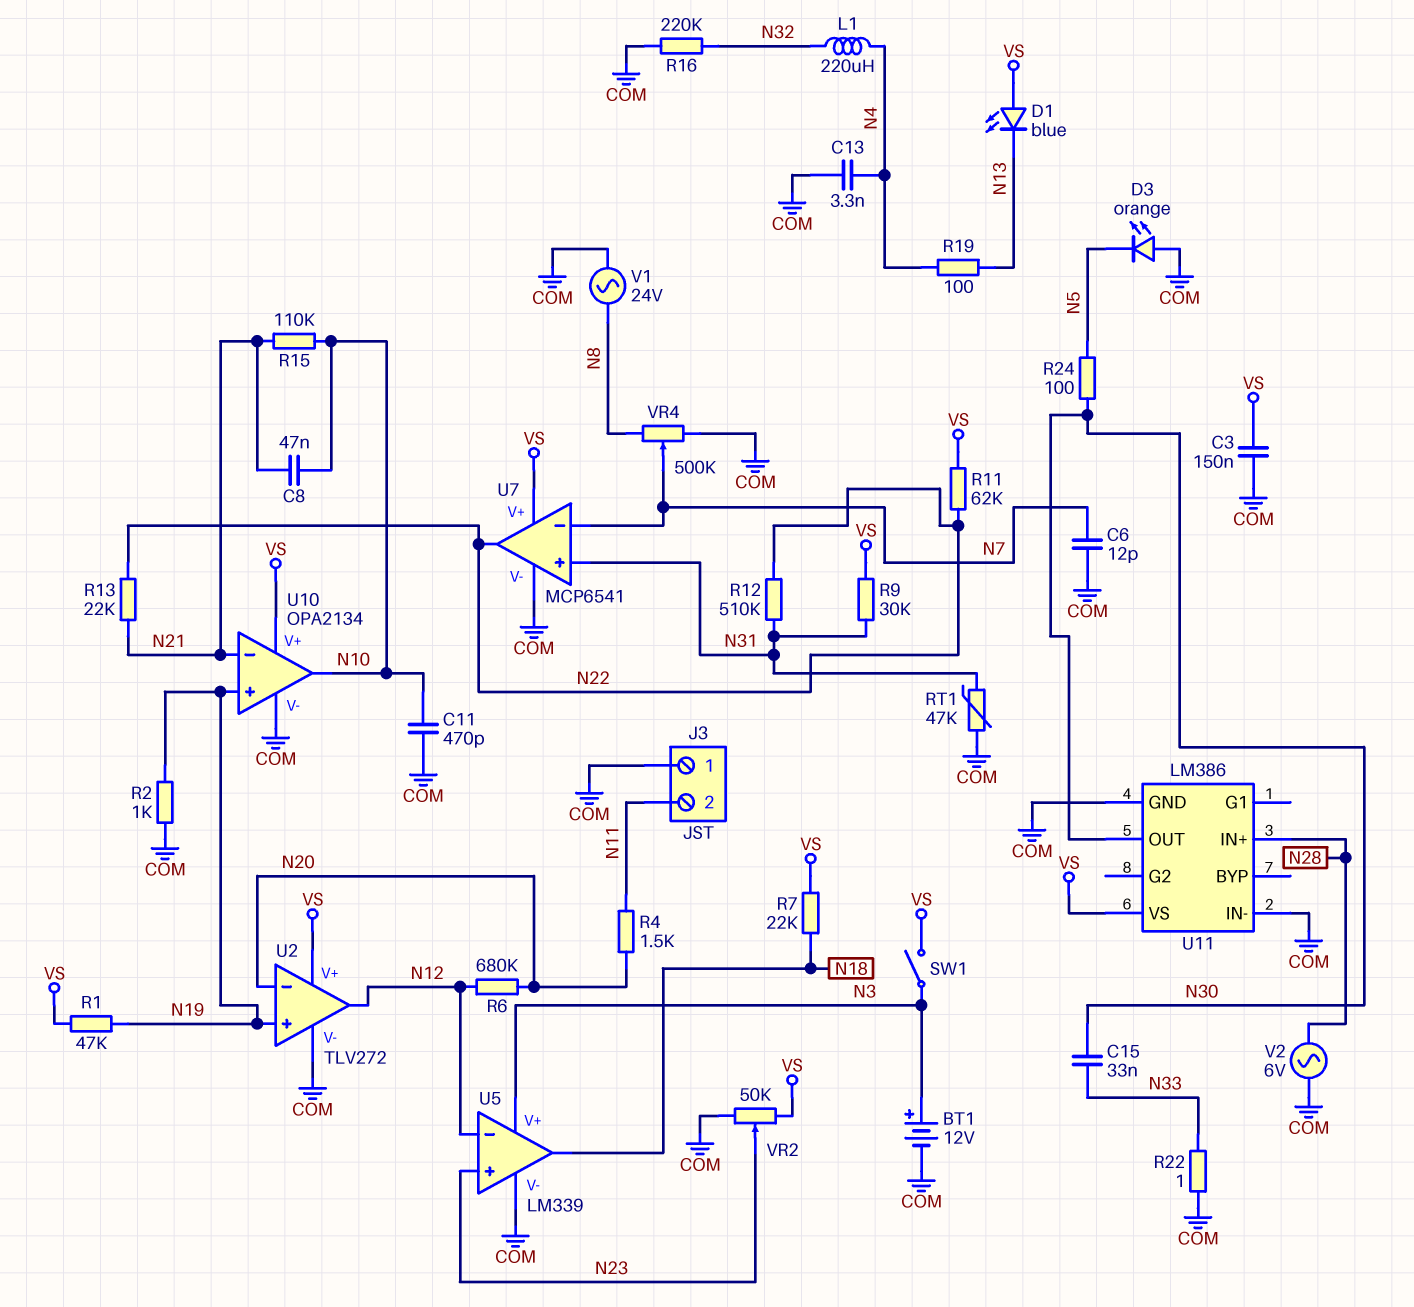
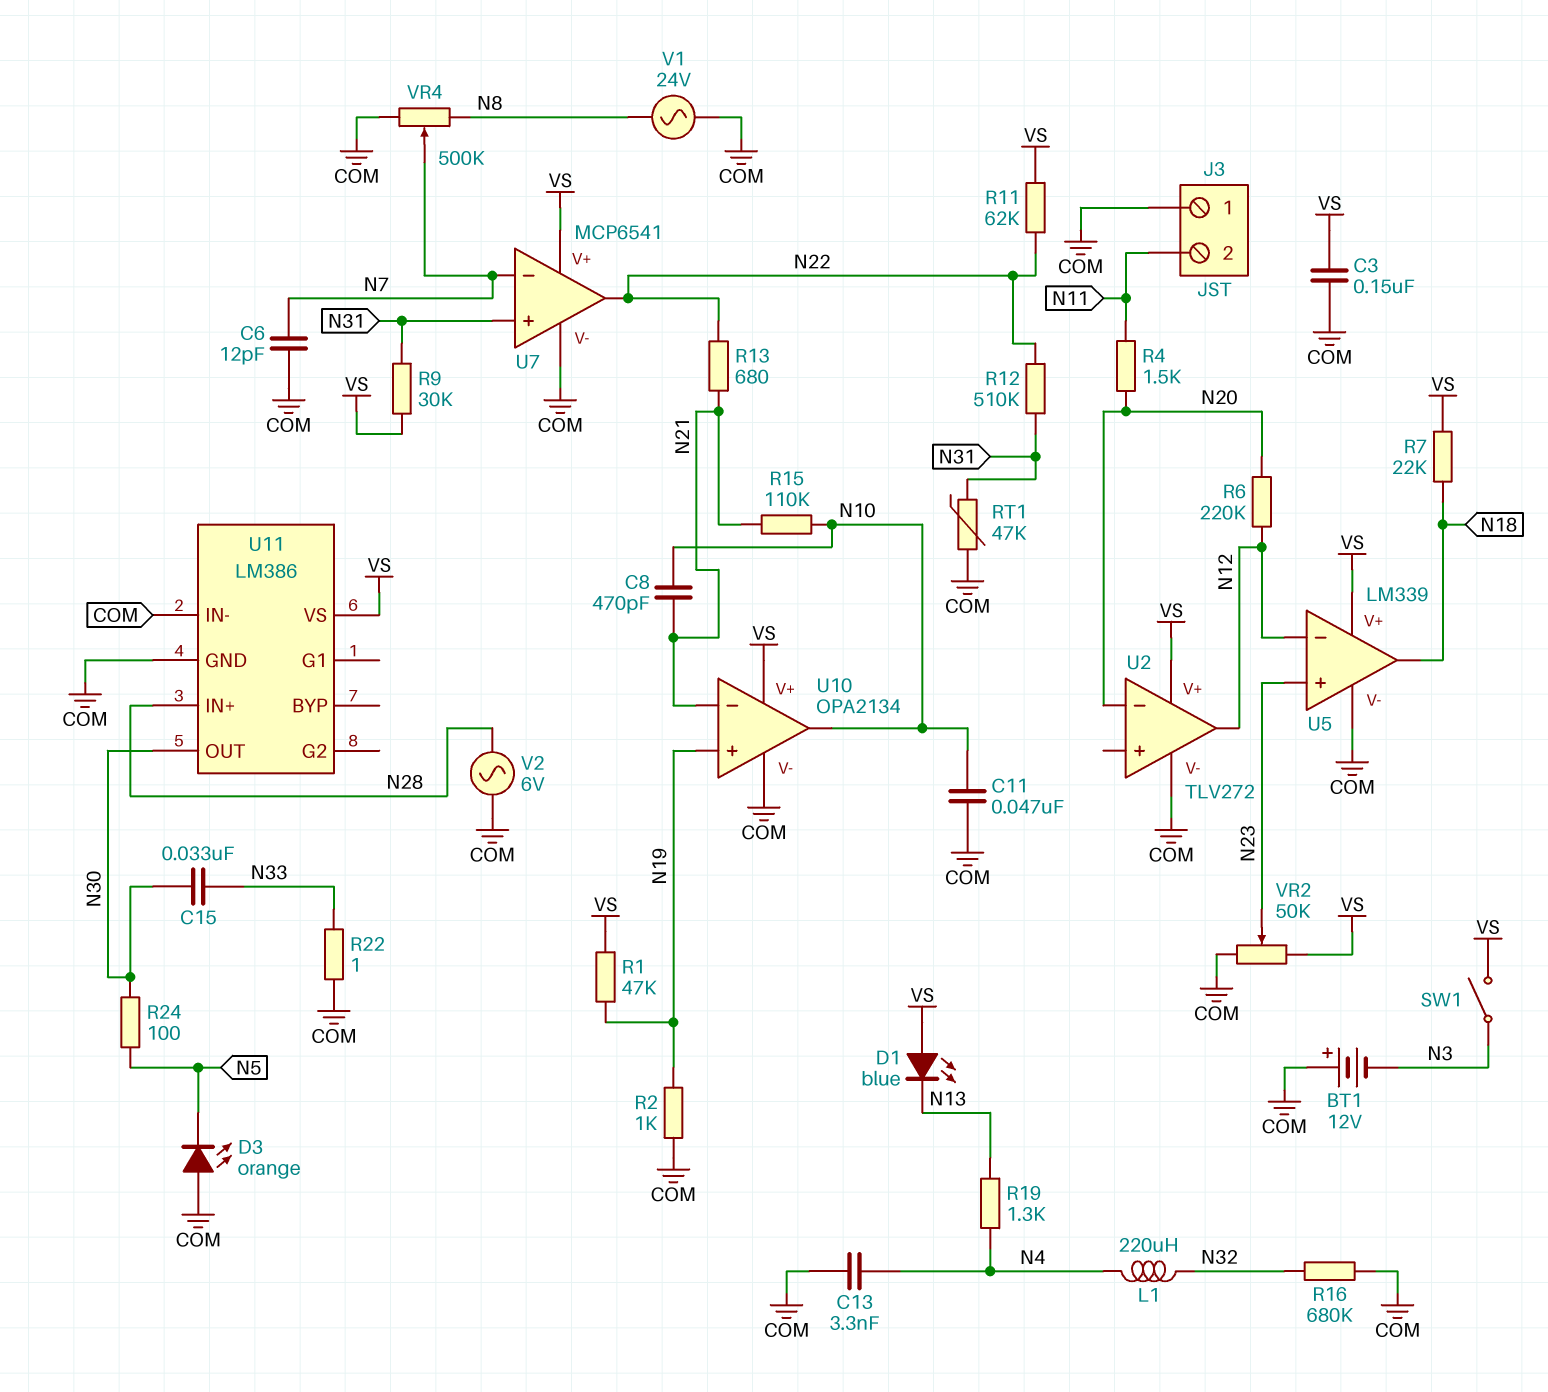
BT1: 12V (plus N3, minus COM) -> 12V (plus COM, minus N3)
C8: 47nF (N10, N21) -> 470pF (N10, N21)
C11: 470pF (COM, N10) -> 47nF (COM, N10)
R6: 680k (N12, N20) -> 220k (N12, N20)
R13: 22k (N21, N22) -> 680 (N21, N22)
R16: 220k (COM, N32) -> 680k (COM, N32)
R19: 100 (N4, N13) -> 1.3k (N4, N13)
U2 pin in+: N19 -> none
U5 pin V+: N3 -> VS

